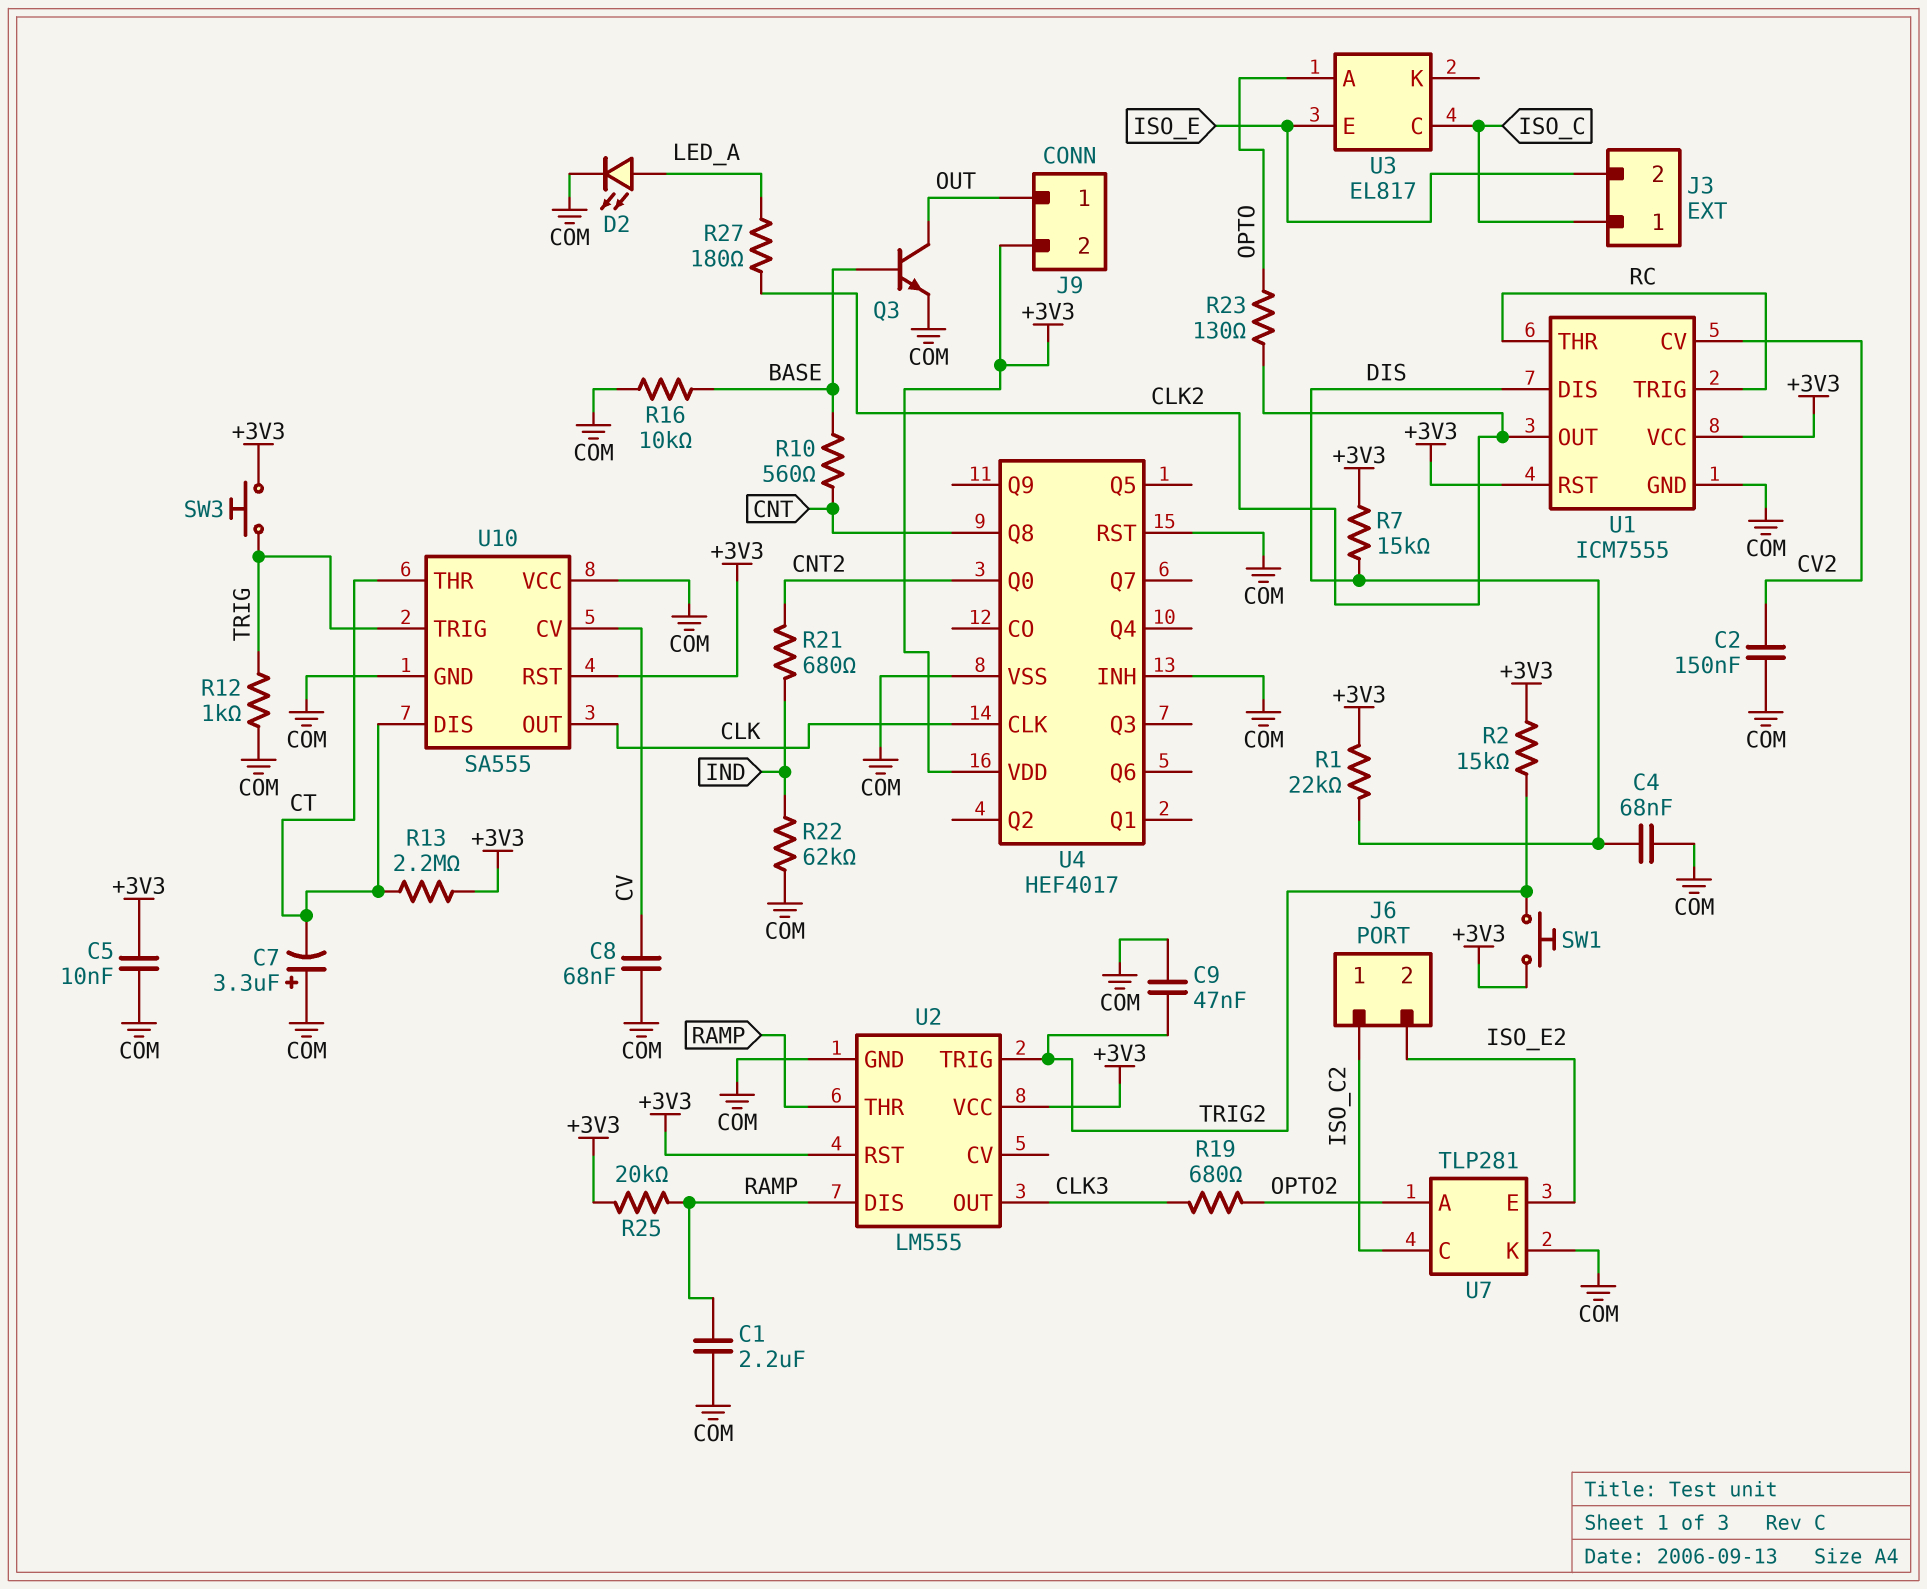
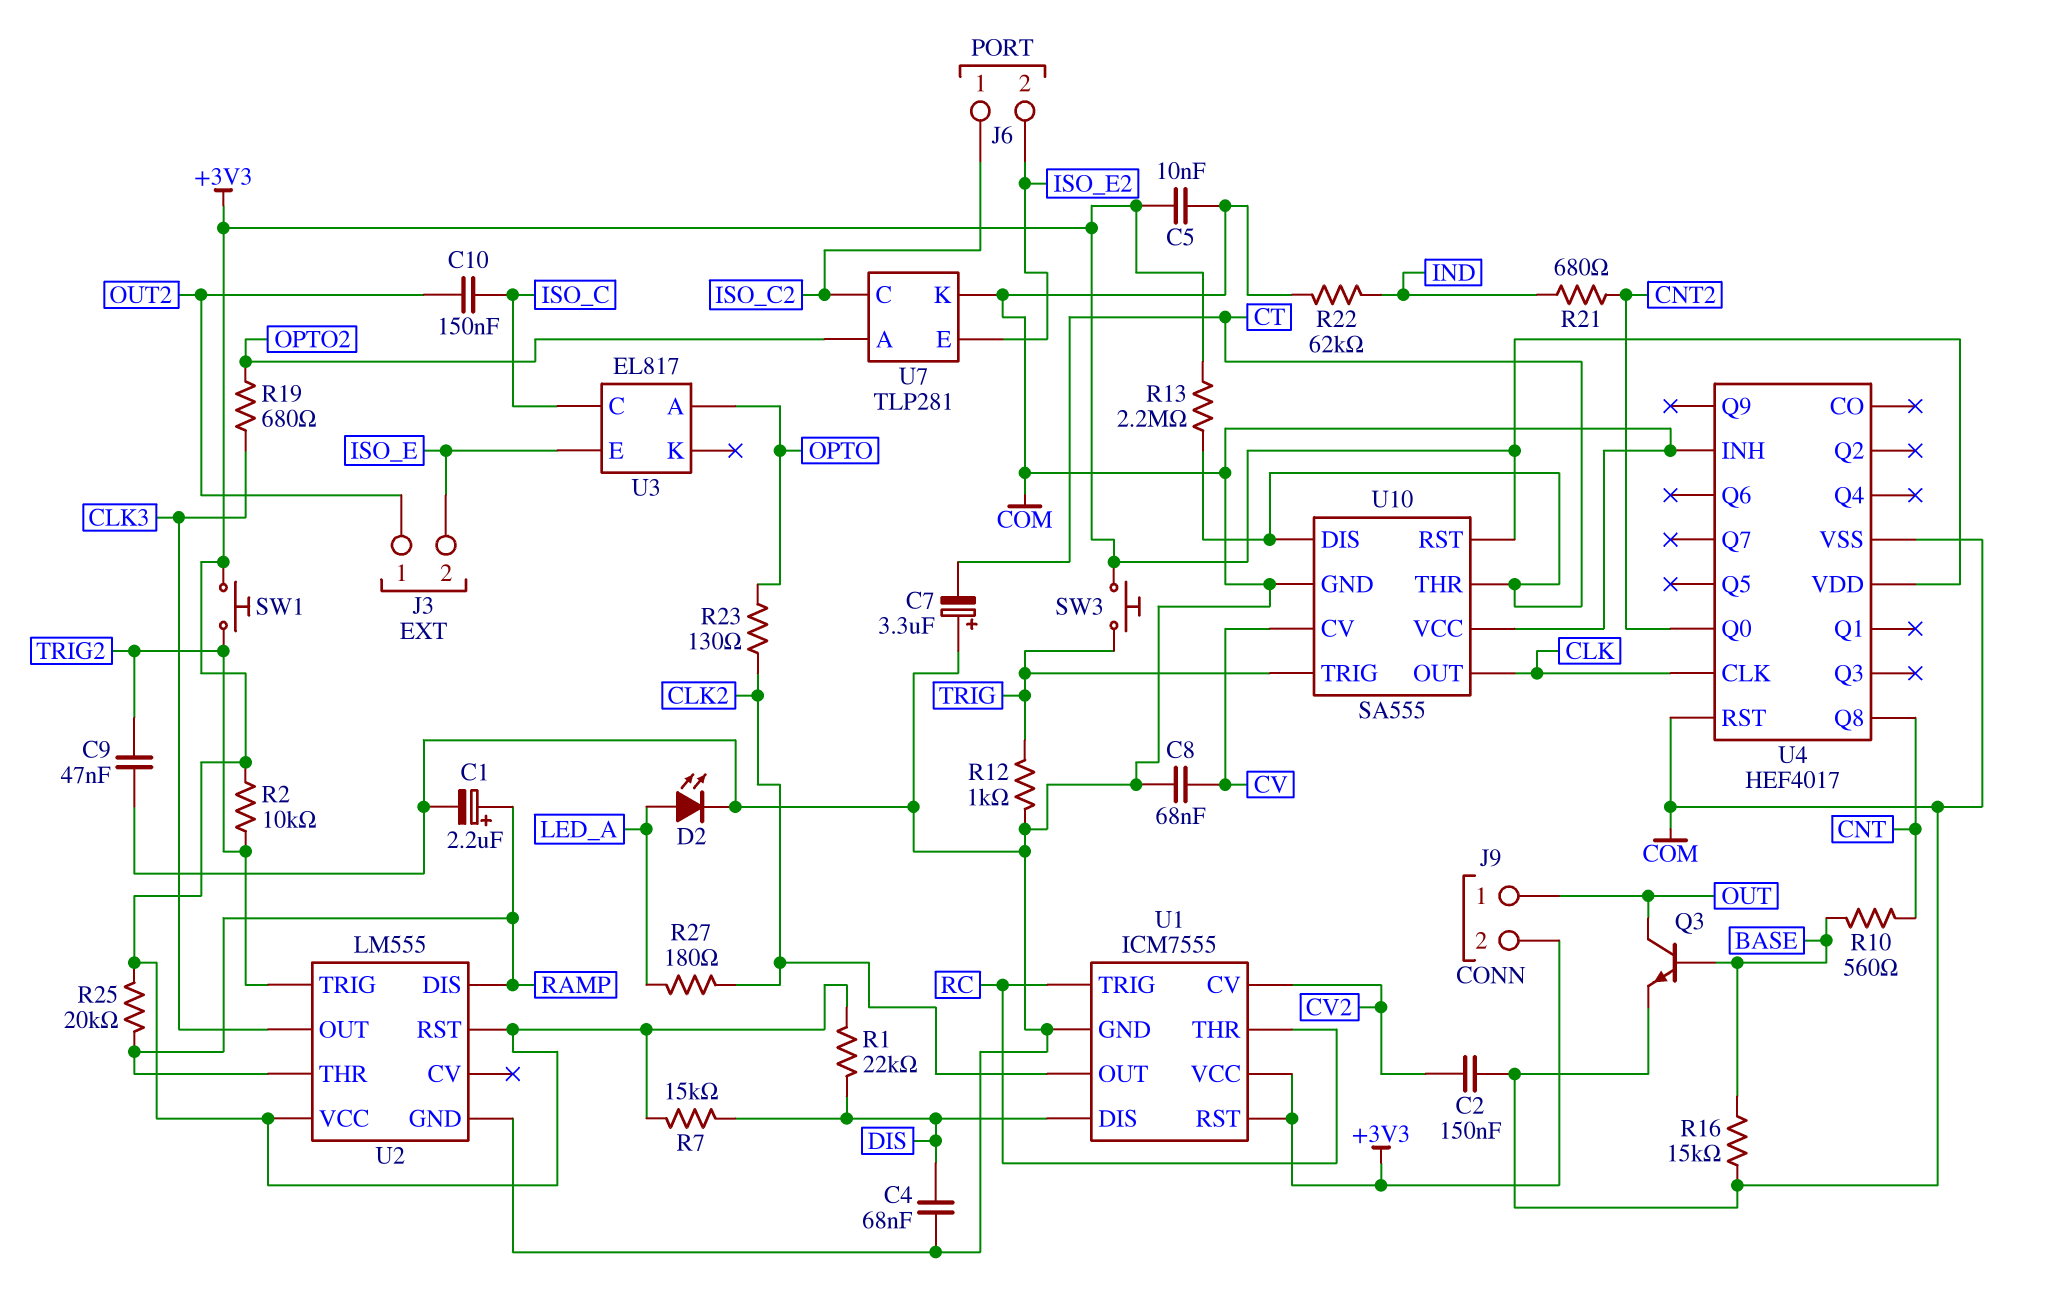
C1: 2.2uF (COM, RAMP) -> 2.2uF (plus RAMP, minus COM)
C10: none -> 150nF (ISO_C, OUT2)
J3 pin 1: ISO_C -> OUT2
R2: 15k (+3V3, TRIG2) -> 10k (+3V3, TRIG2)
R16: 10k (BASE, COM) -> 15k (BASE, COM)

